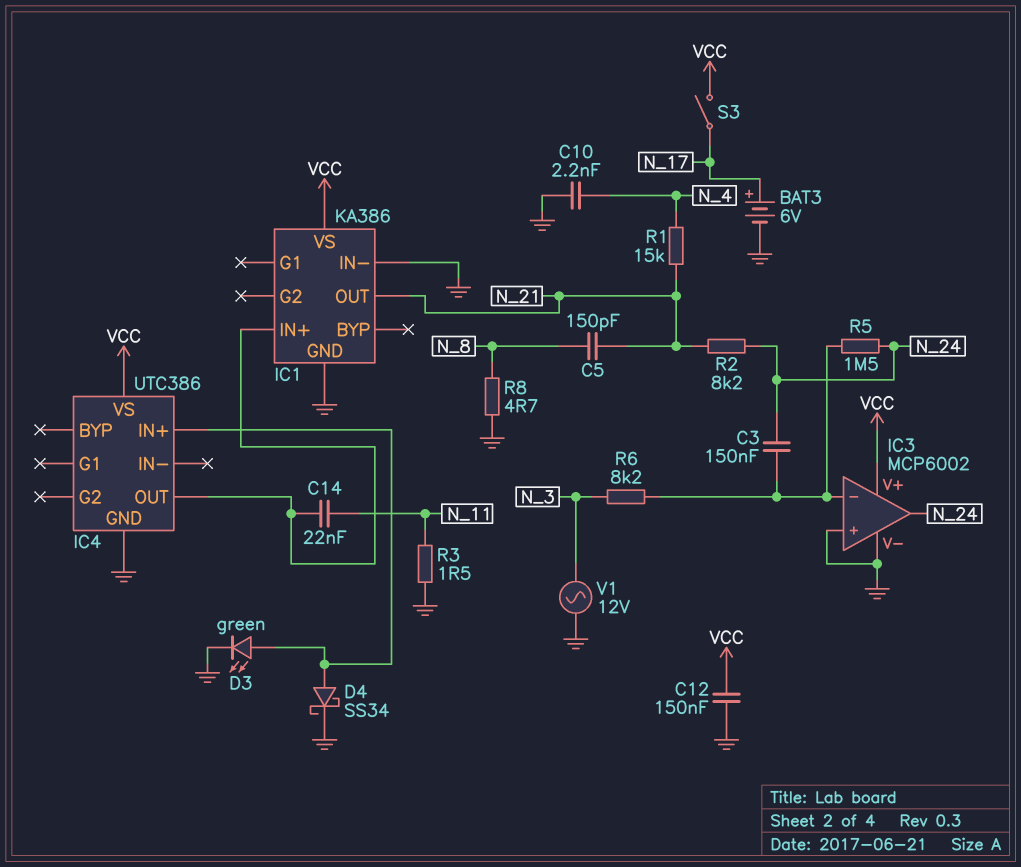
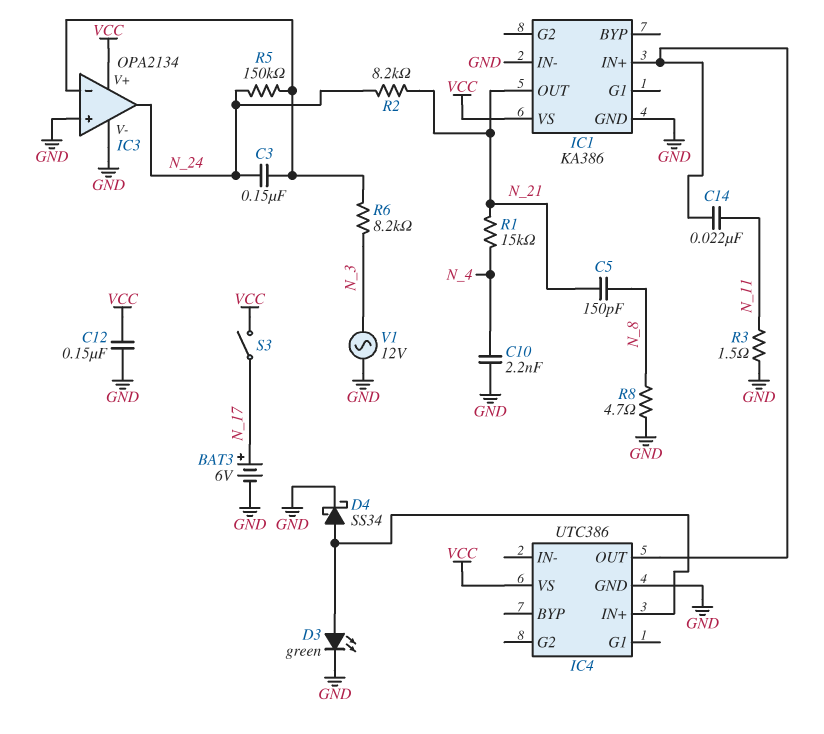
IC3: MCP6002 -> OPA2134
R5: 1.5M (IC3/in-, N_24) -> 150k (IC3/in-, N_24)

